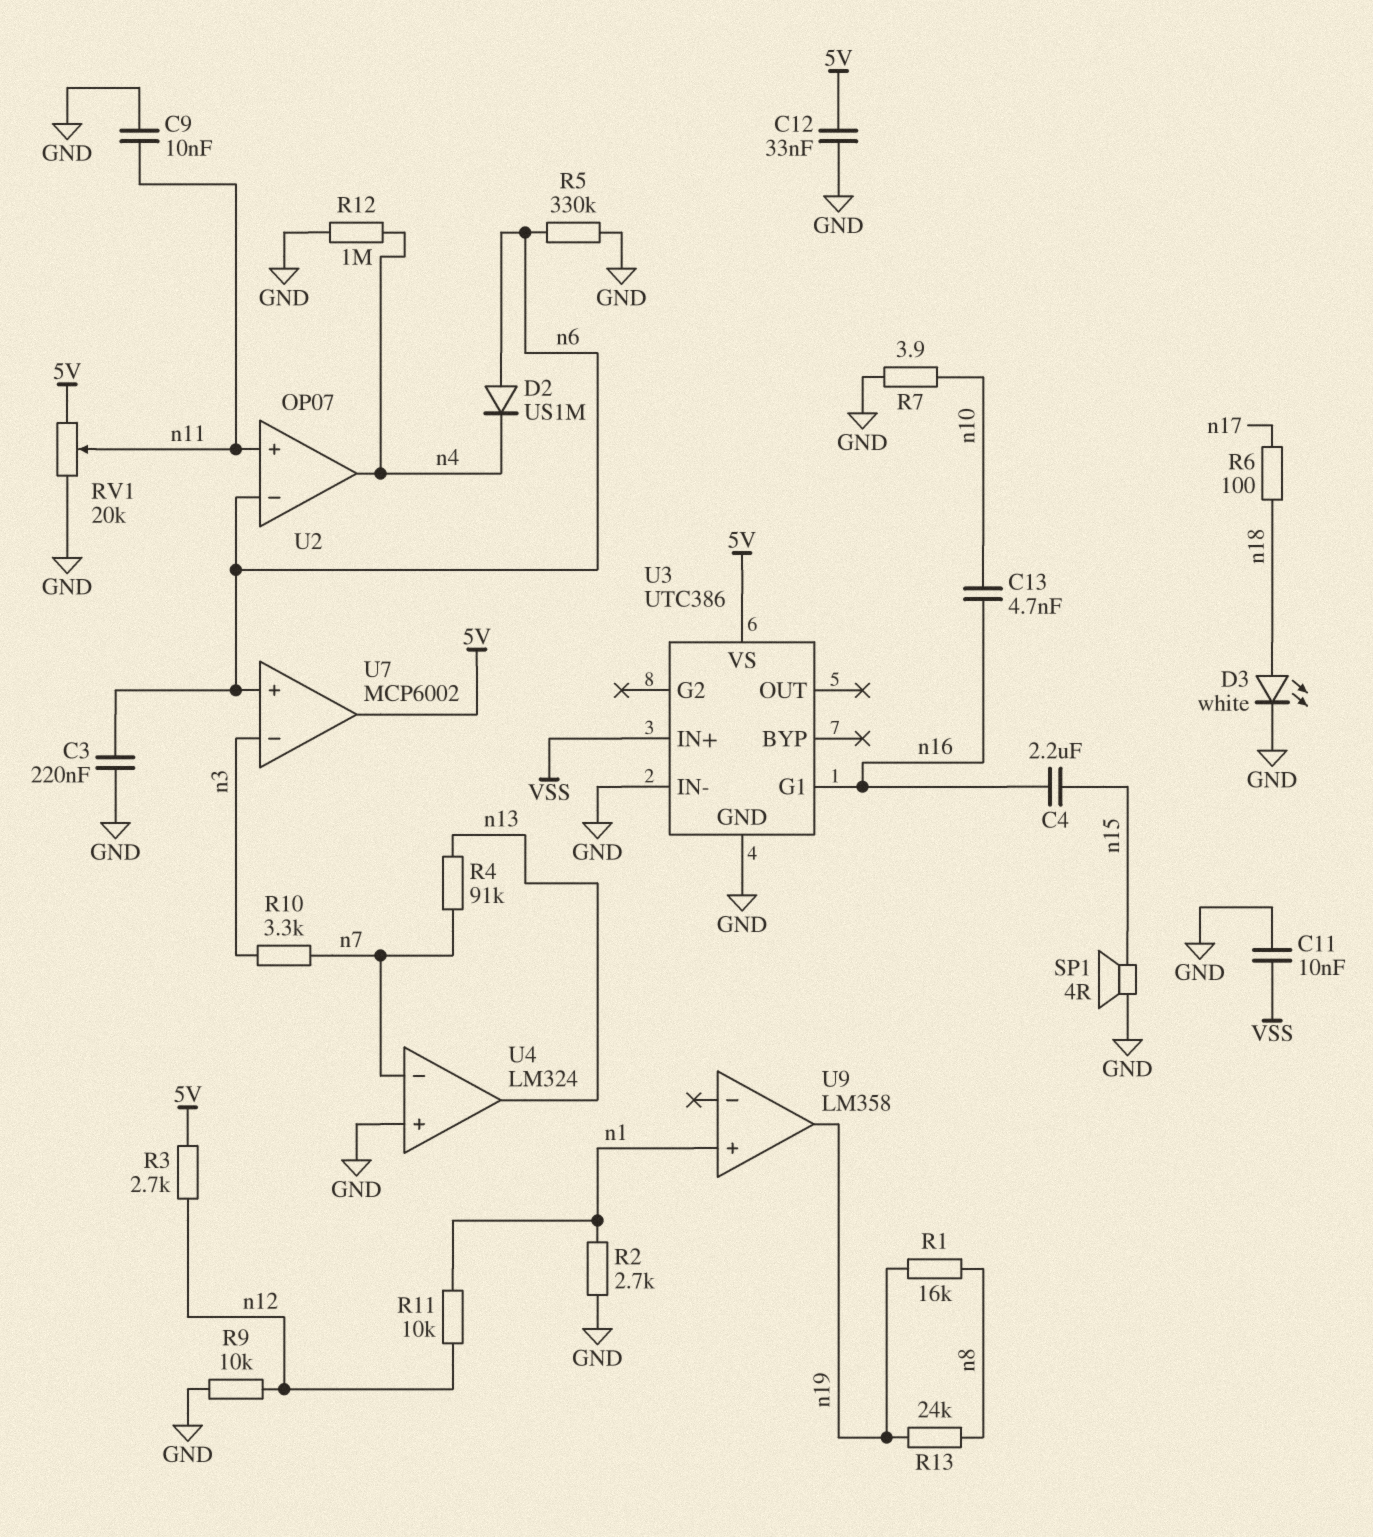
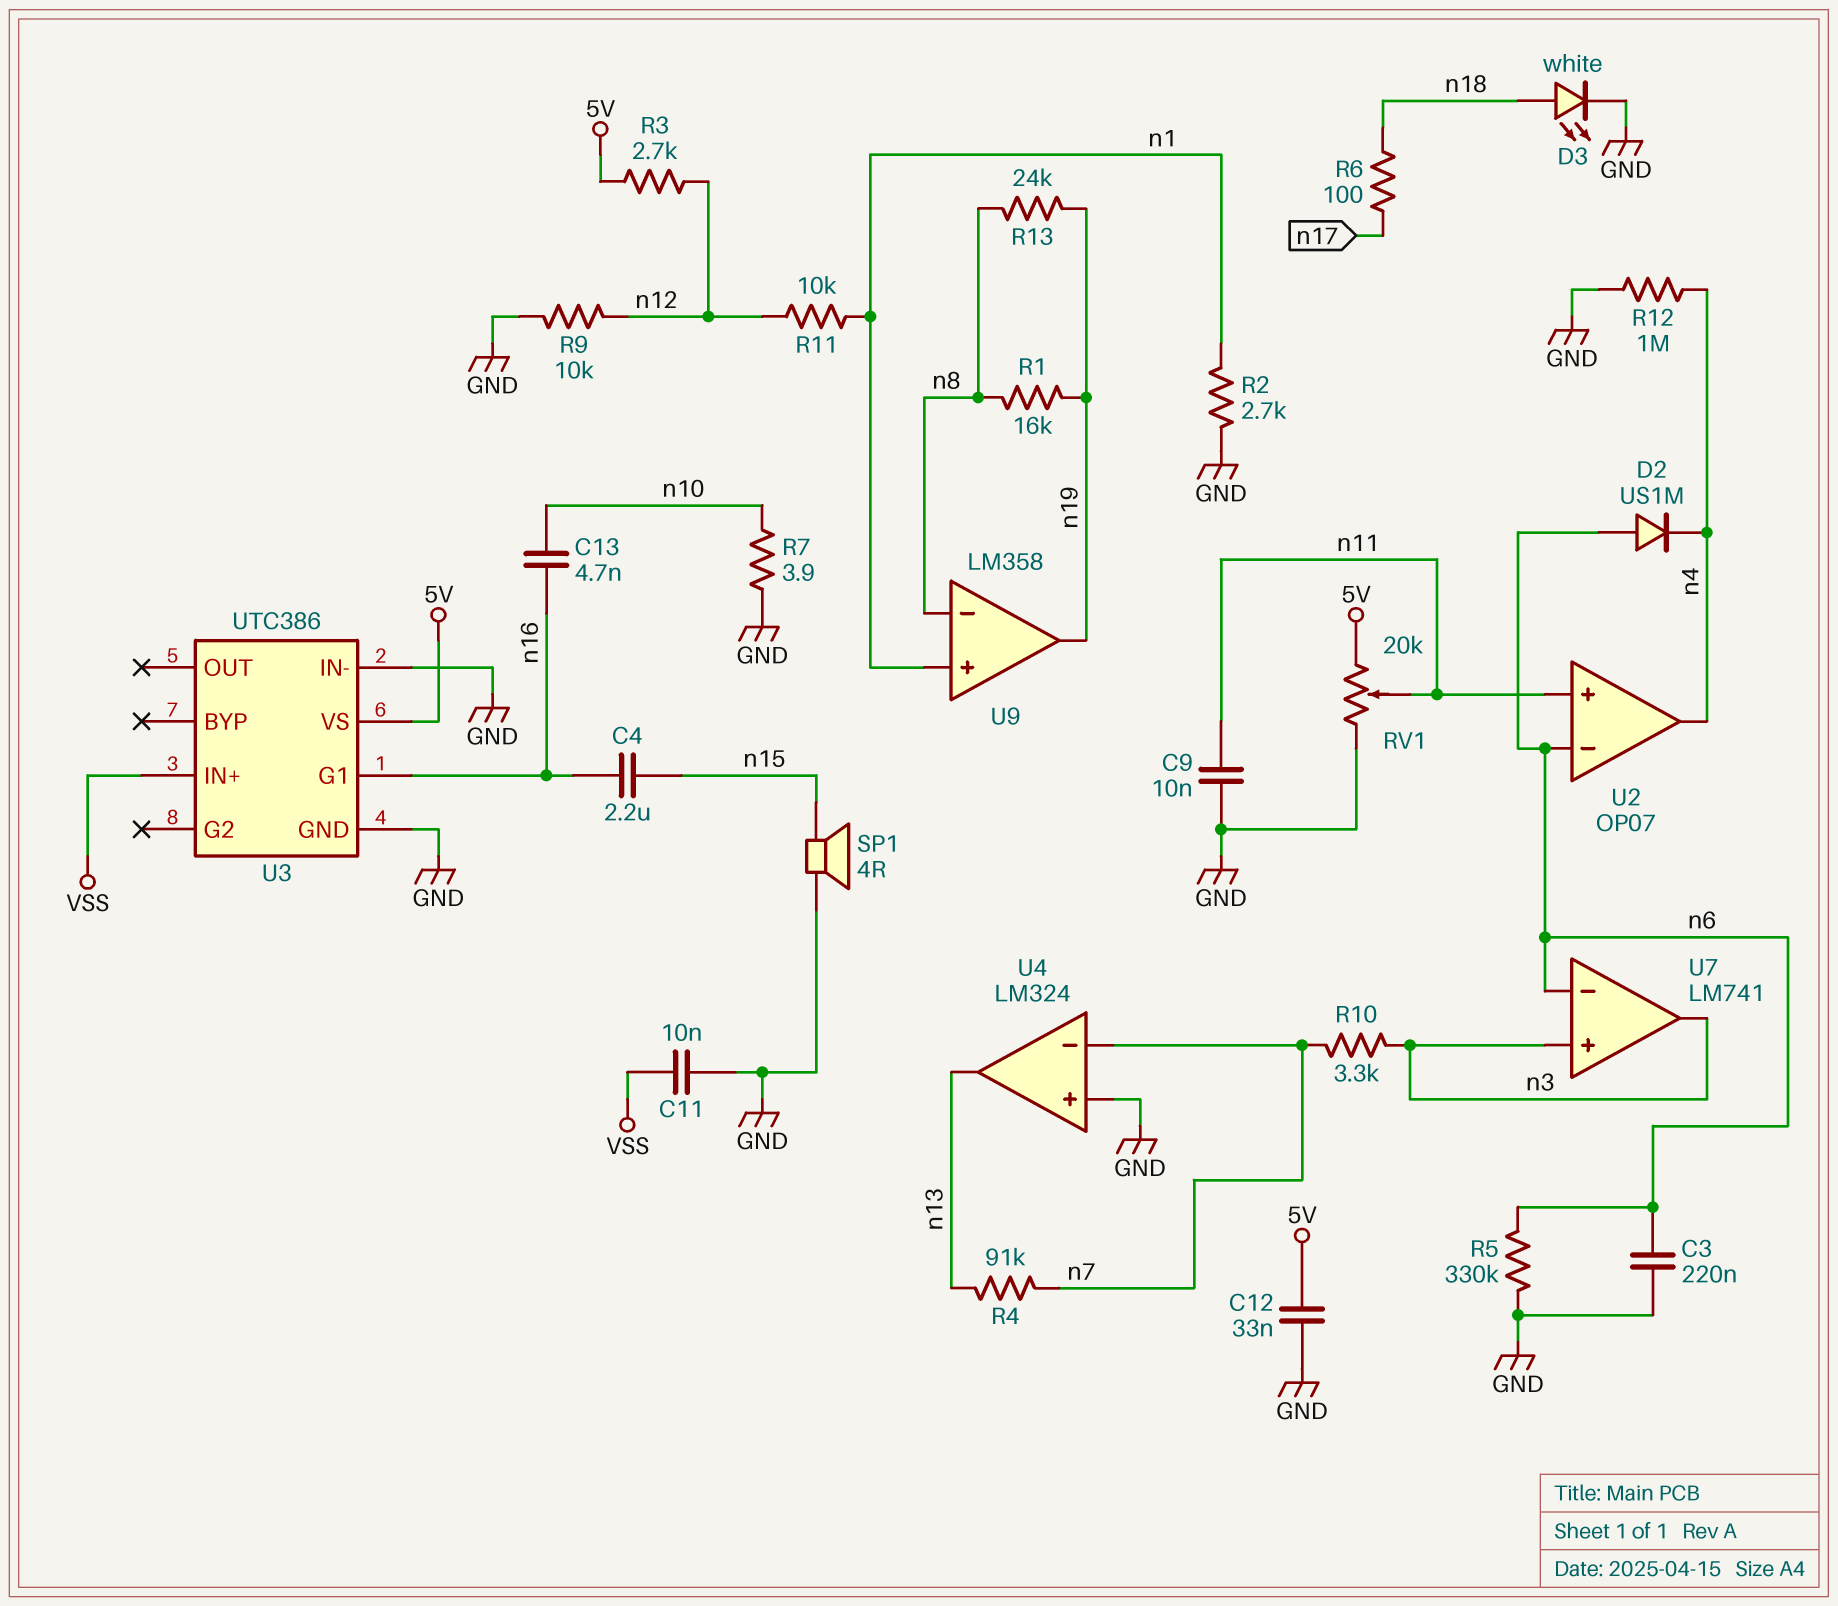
U7: MCP6002 -> LM741
U7 pin in+: n6 -> n3
U7 pin in-: n3 -> n6
U7 pin out: 5V -> n3
U9 pin in-: none -> n8

